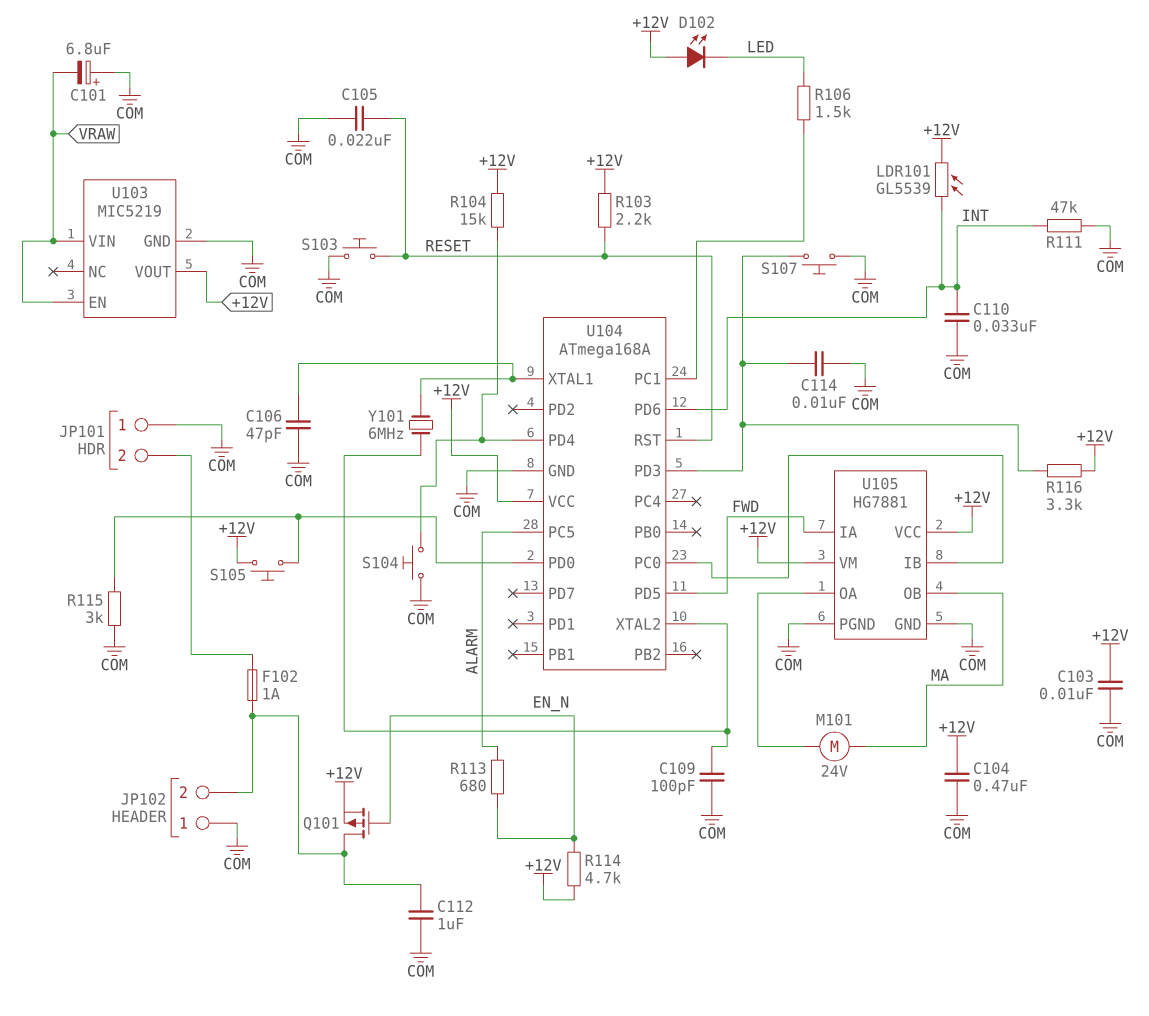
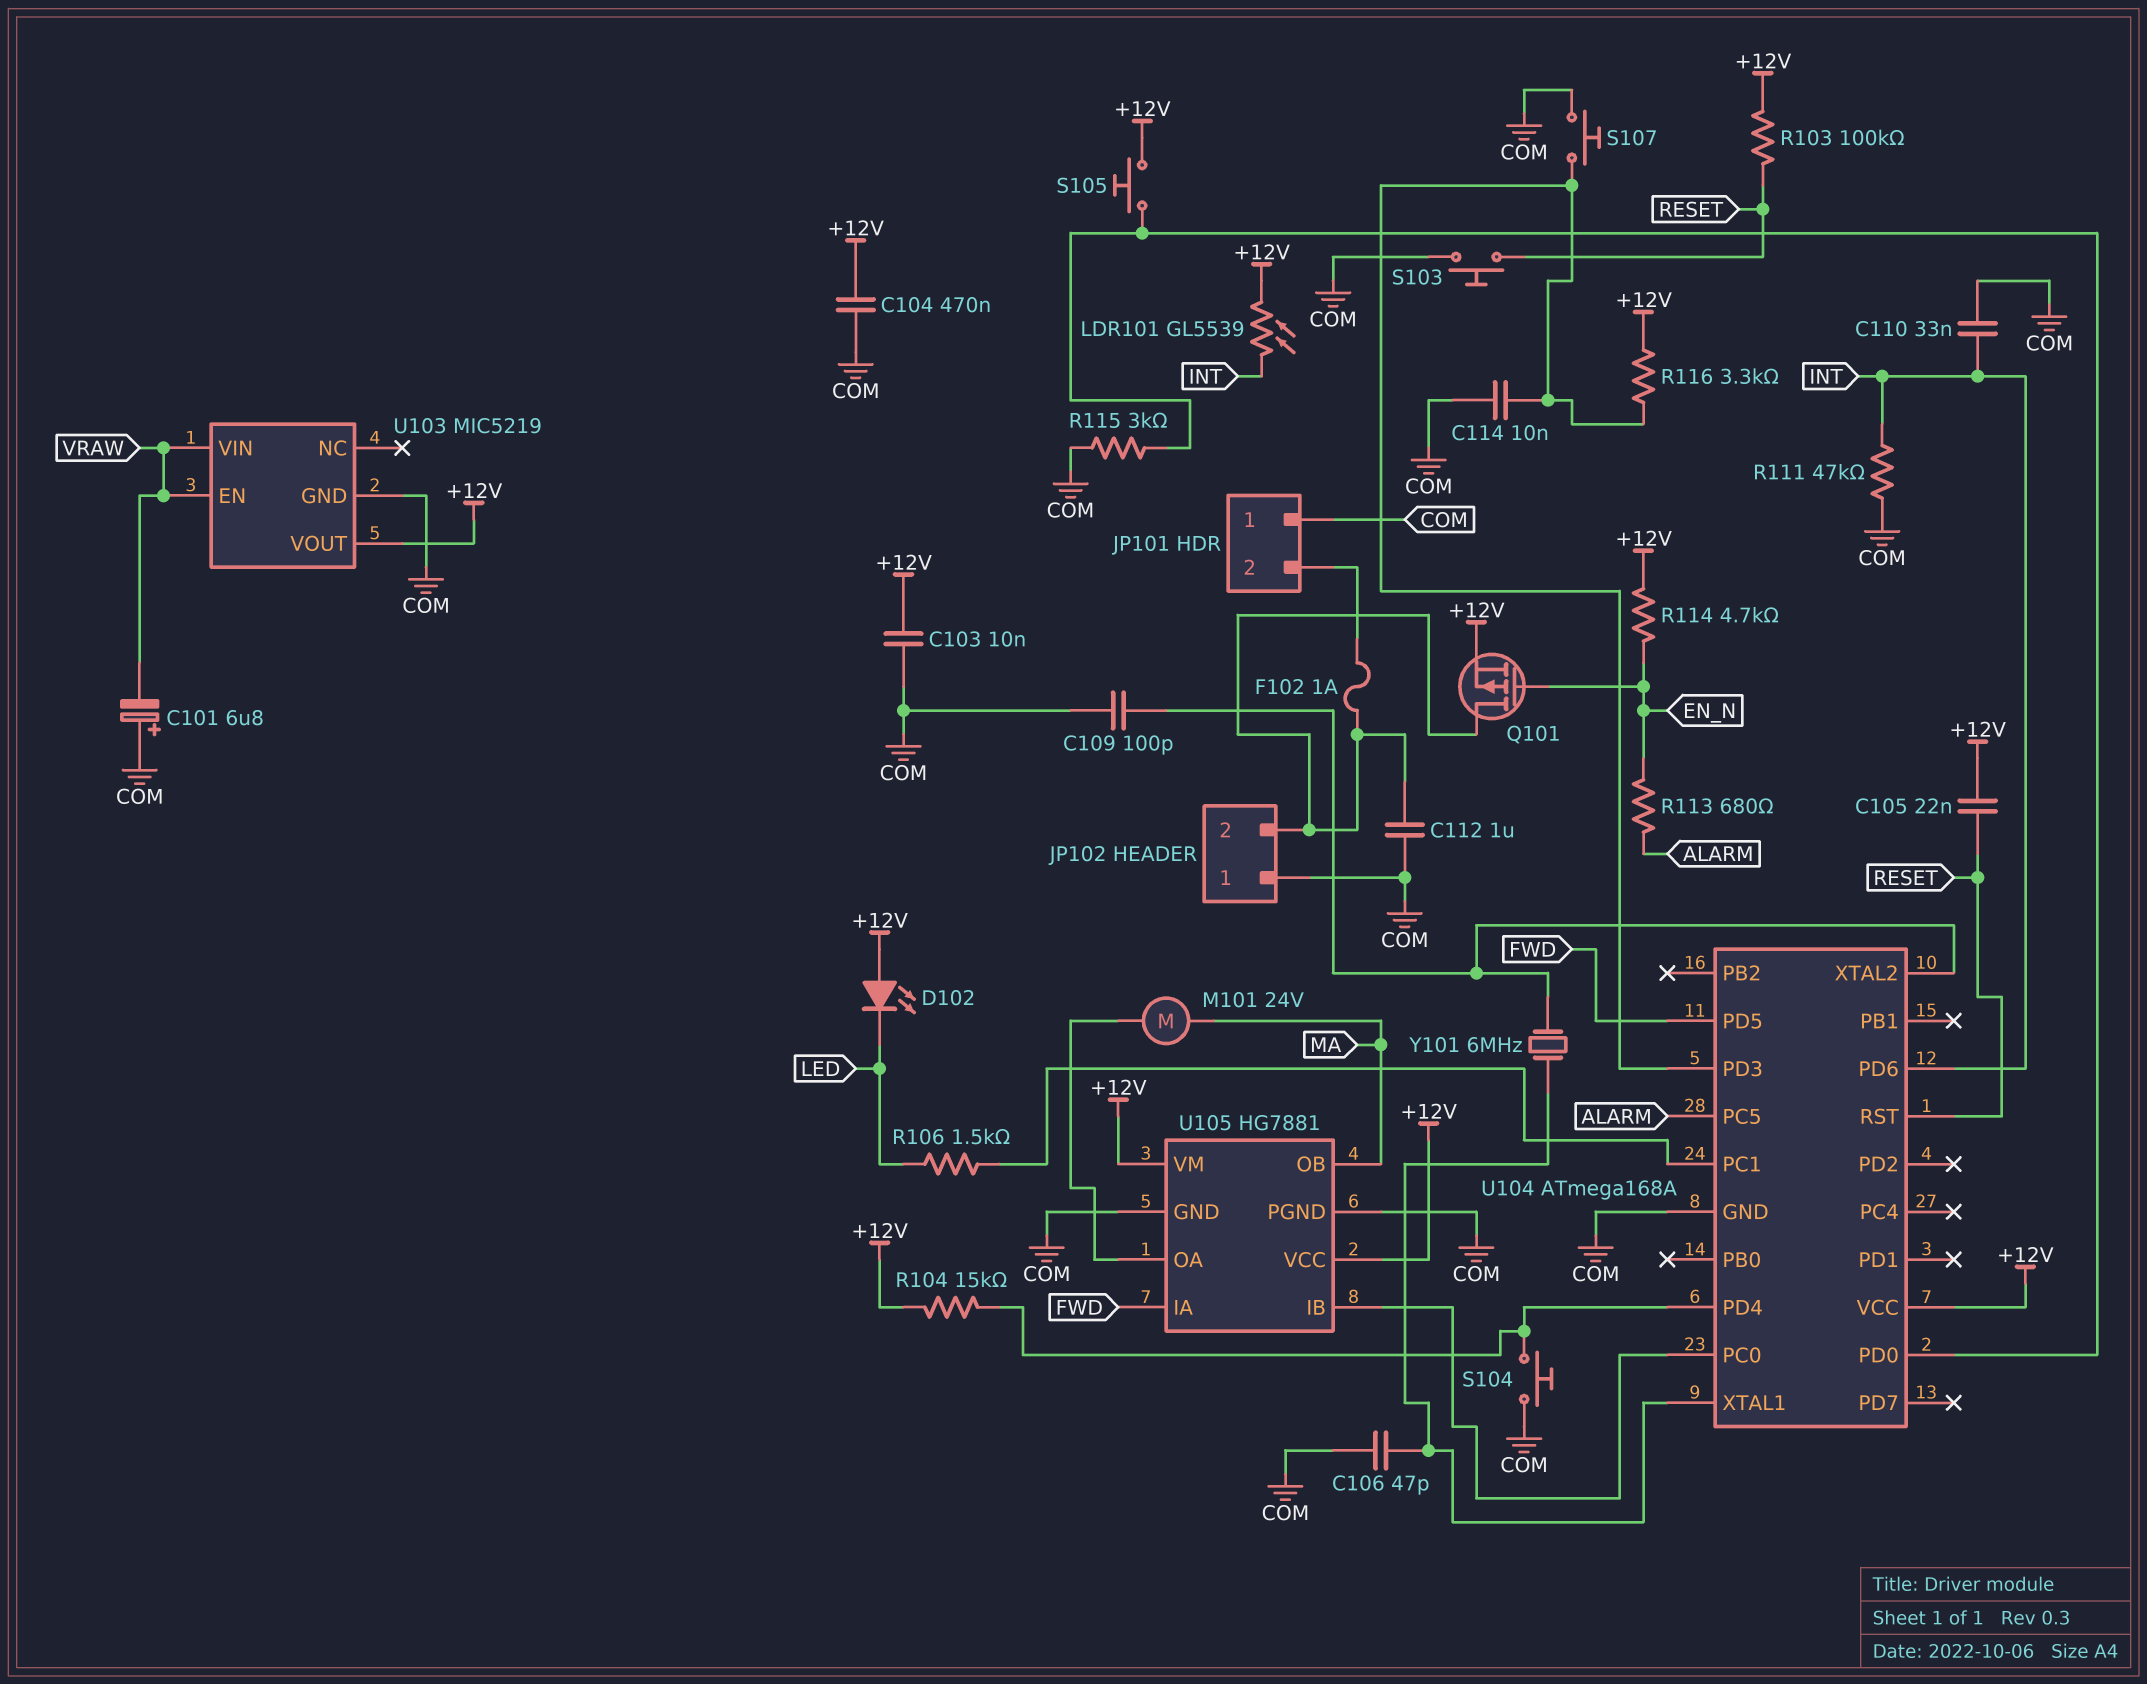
C105: 22nF (COM, RESET) -> 22nF (+12V, RESET)
R103: 2.2k (+12V, RESET) -> 100k (+12V, RESET)

